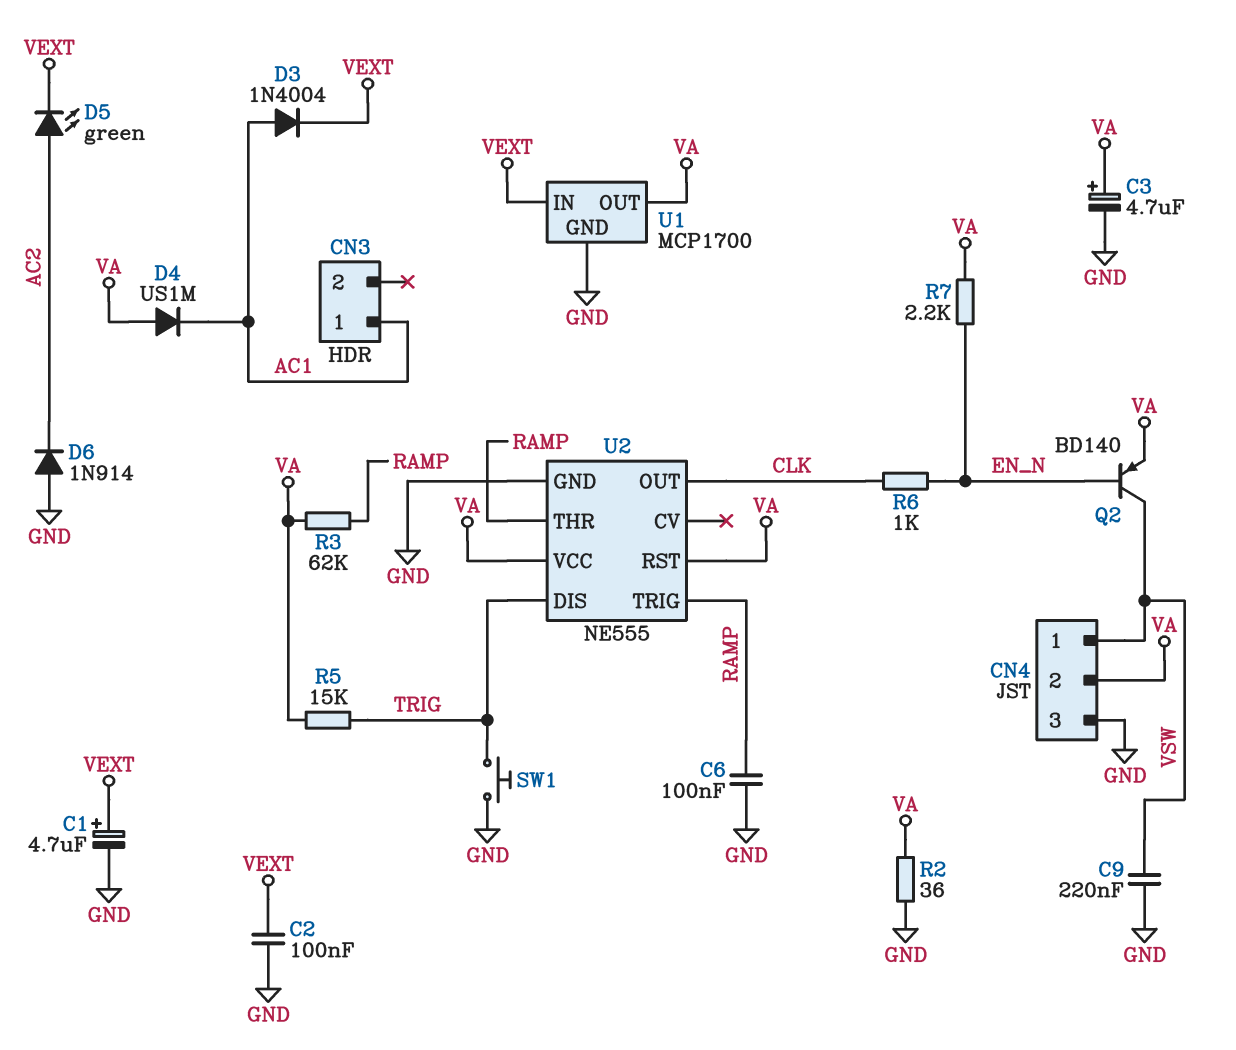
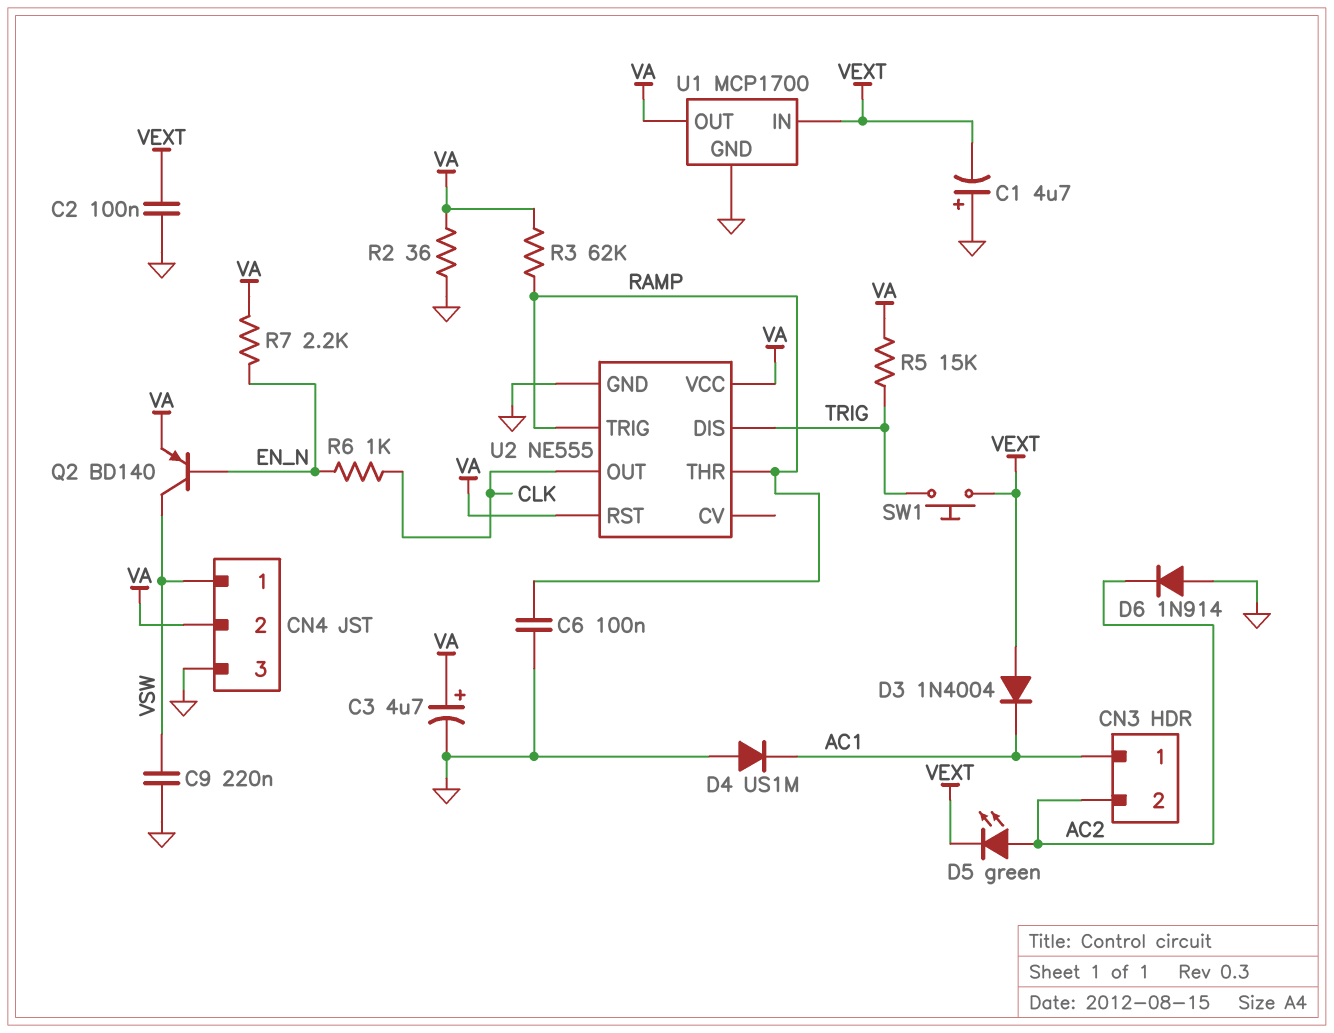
C1: 4.7uF (plus VEXT, minus GND) -> 4.7uF (plus GND, minus VEXT)
CN3 pin 2: none -> AC2
D3: diode 1N4004 (A AC1, K VEXT) -> diode 1N4004 (A VEXT, K AC1)
D4: diode US1M (A VA, K AC1) -> diode US1M (A GND, K AC1)
SW1: button (GND, TRIG) -> button (TRIG, VEXT)

